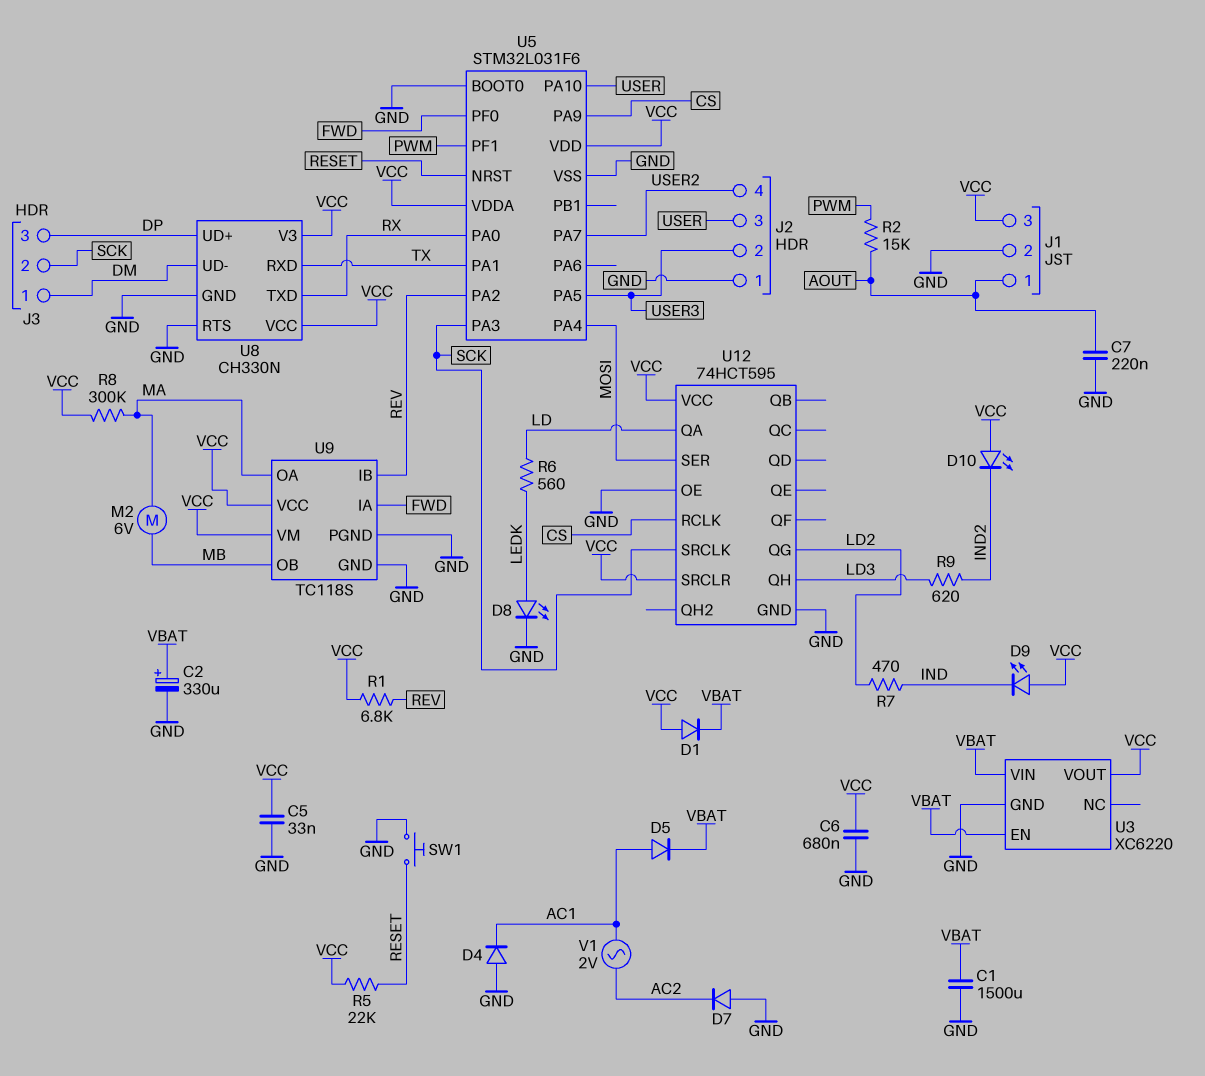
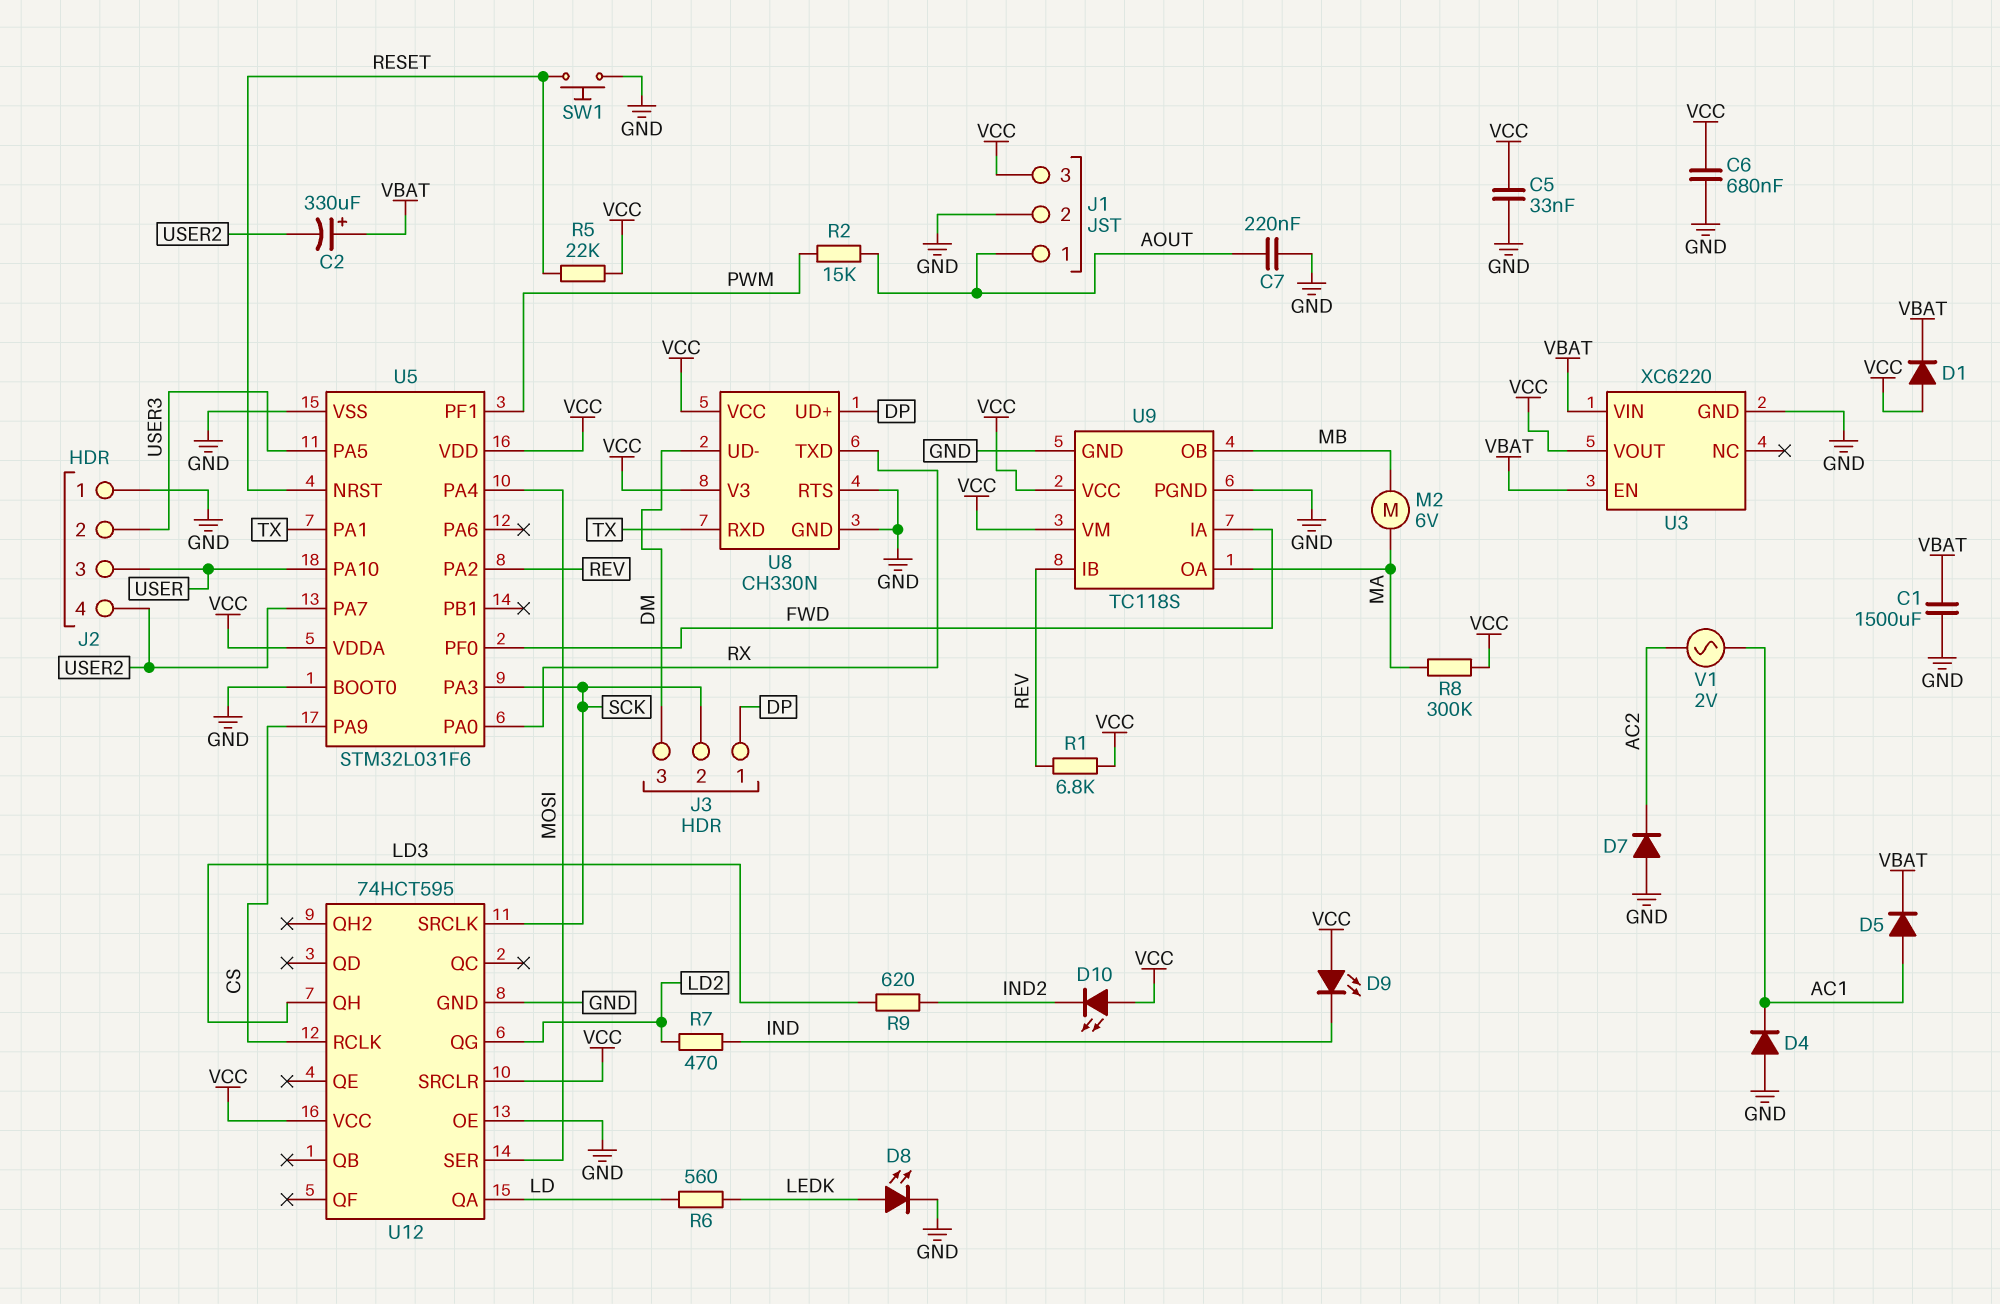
C2: 330uF (plus VBAT, minus GND) -> 330uF (plus VBAT, minus USER2)
J3 pin 1: DM -> DP
J3 pin 3: DP -> DM

